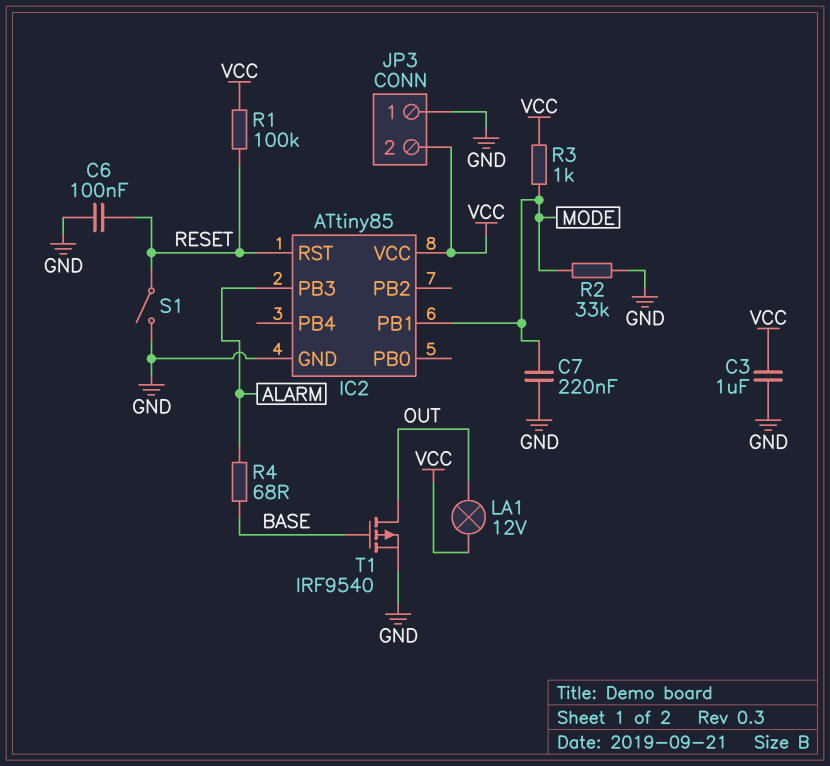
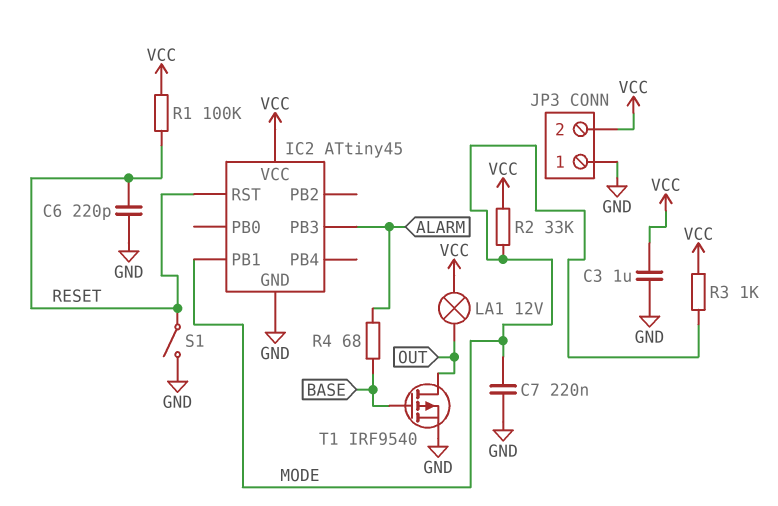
C6: 100nF (GND, RESET) -> 220pF (GND, RESET)
IC2: ATtiny85 -> ATtiny45
R2: 33k (GND, MODE) -> 33k (MODE, VCC)

